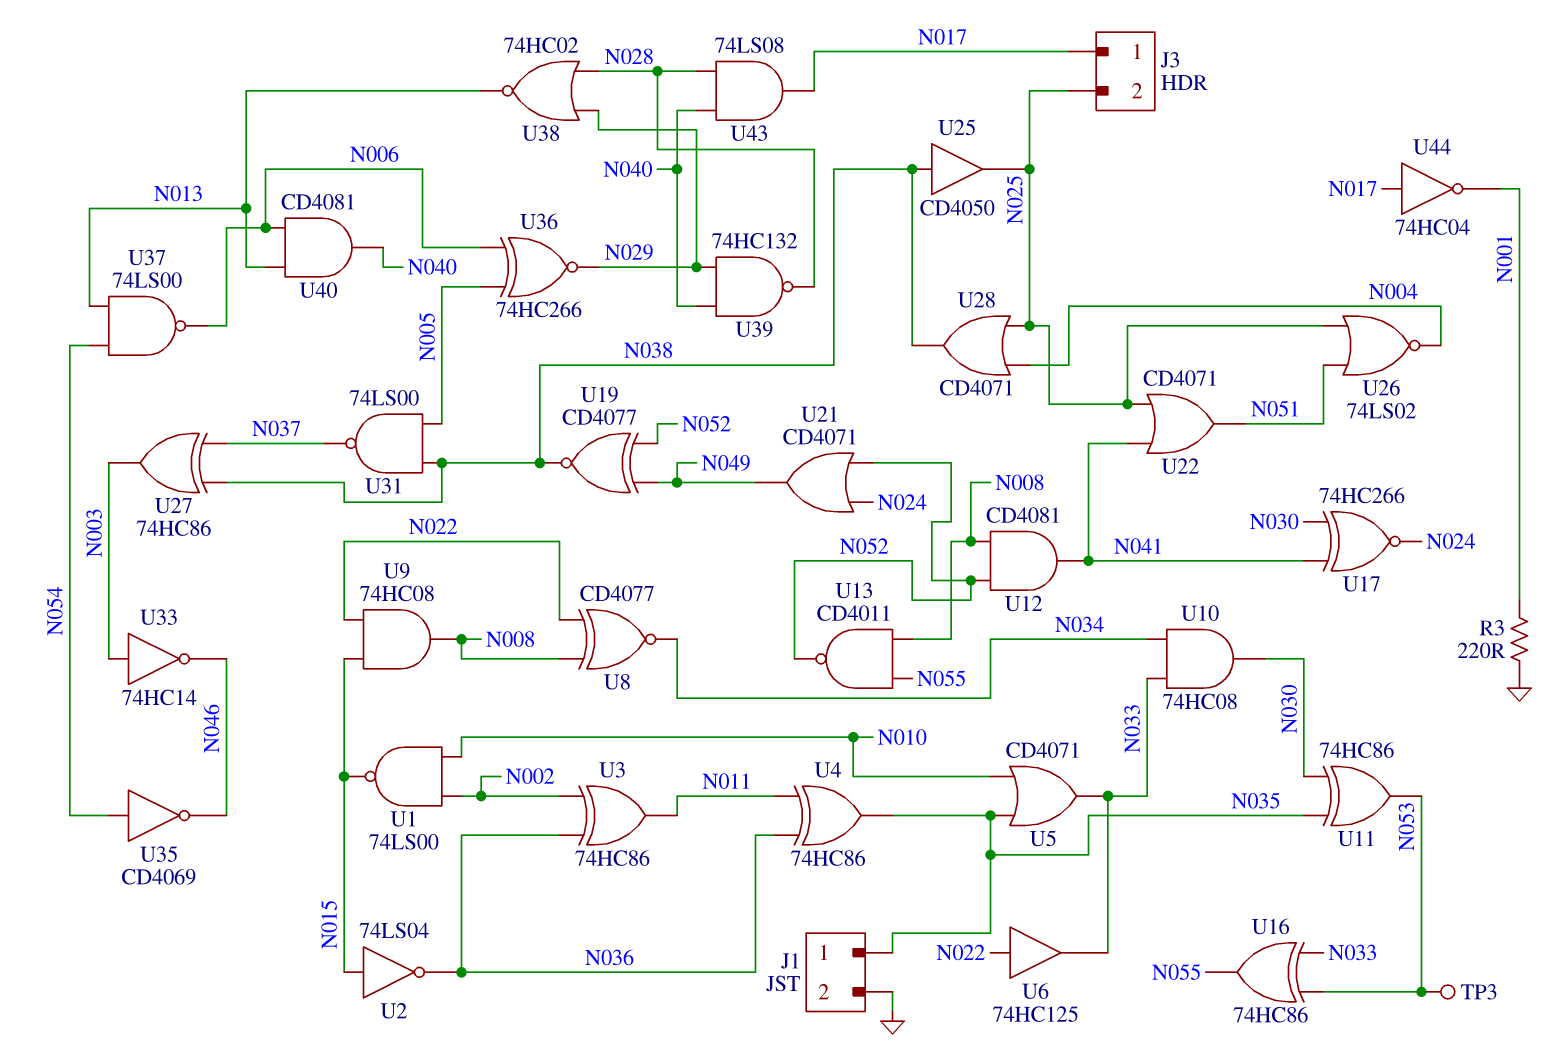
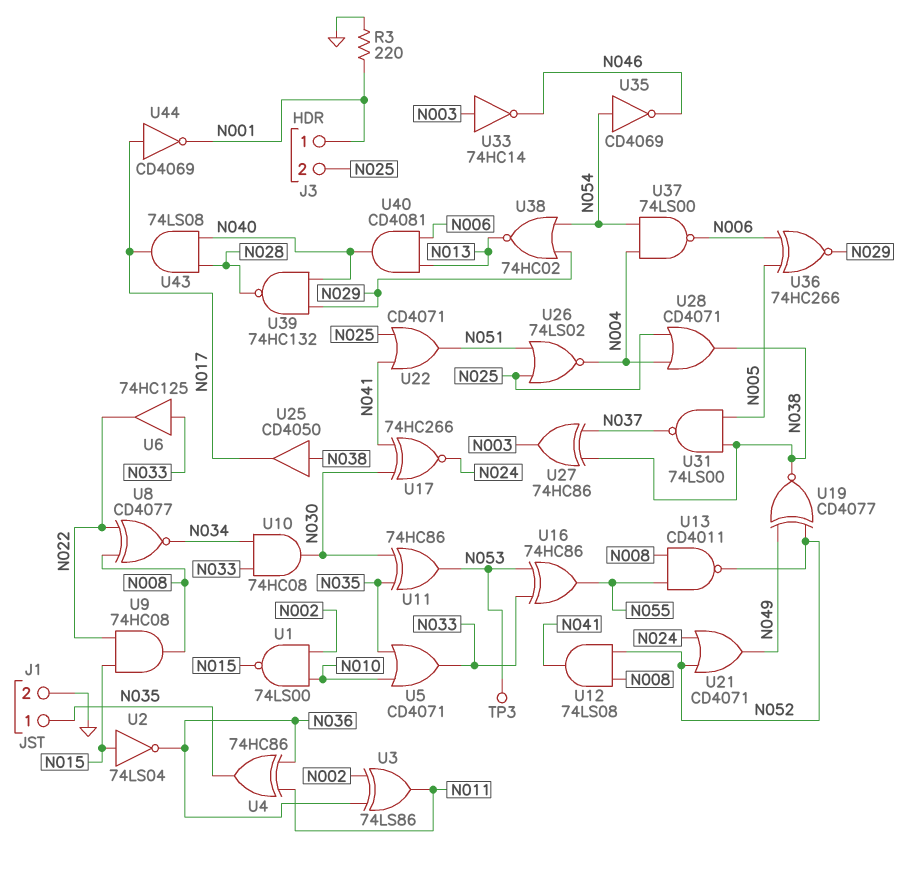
J3 pin 1: N017 -> N001
U3: XOR 74HC86 (in N002, in N036, out N011) -> XOR 74LS86 (in N002, in N036, out N011)
U6: buffer 74HC125 (in N022, out N033) -> buffer 74HC125 (in N033, out N022)
U12: AND CD4081 (in N008, in N052, out N041) -> AND 74LS08 (in N008, in N052, out N041)
U25: buffer CD4050 (in N038, out N025) -> buffer CD4050 (in N038, out N017)
U37: NAND 74LS00 (in N013, in N054, out N006) -> NAND 74LS00 (in N004, in N054, out N006)
U38: NOR 74HC02 (in N028, in N029, out N013) -> NOR 74HC02 (in N029, in N054, out N013)
U44: NOT 74HC04 (in N017, out N001) -> NOT CD4069 (in N017, out N001)

